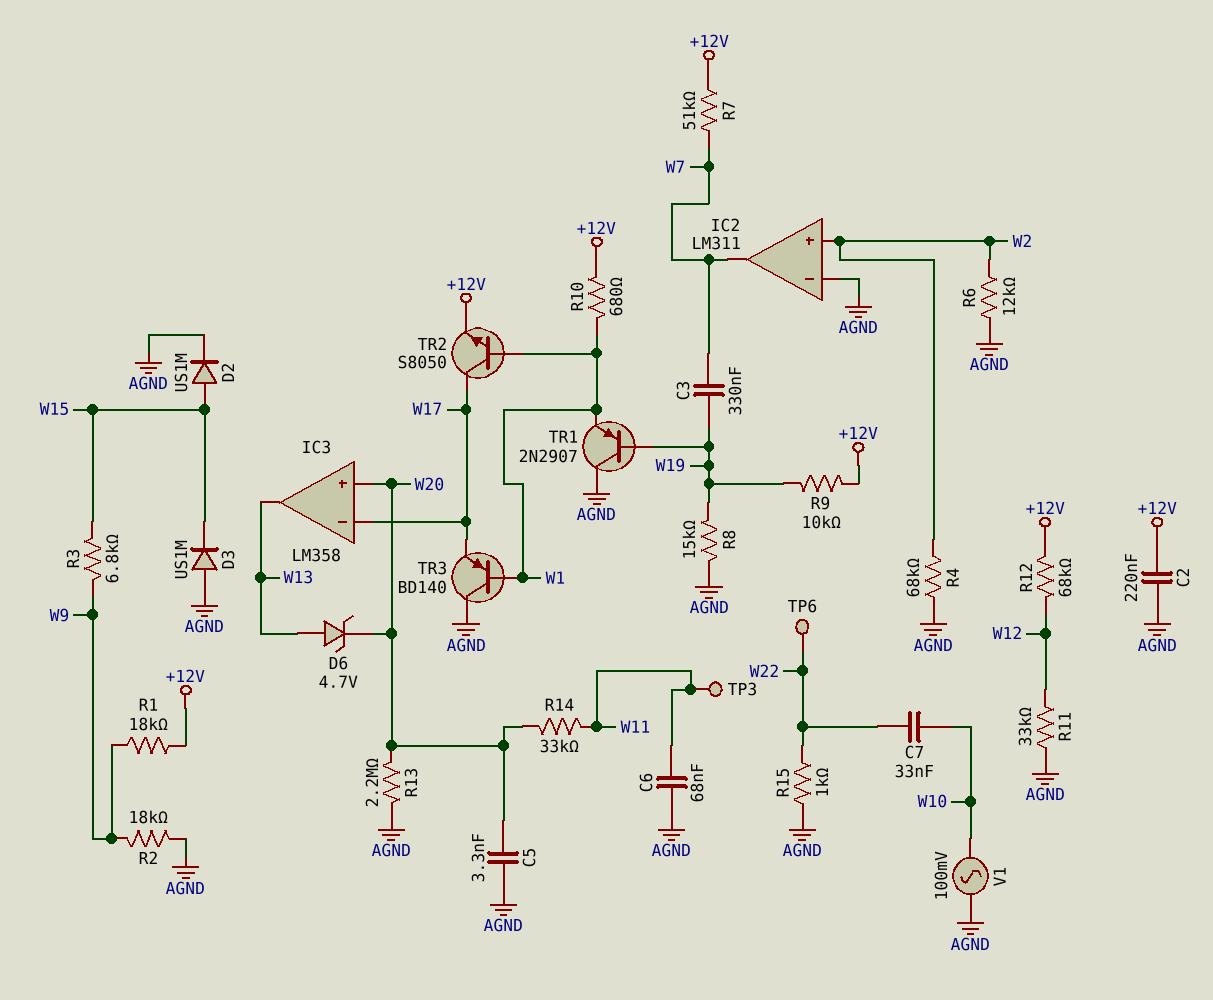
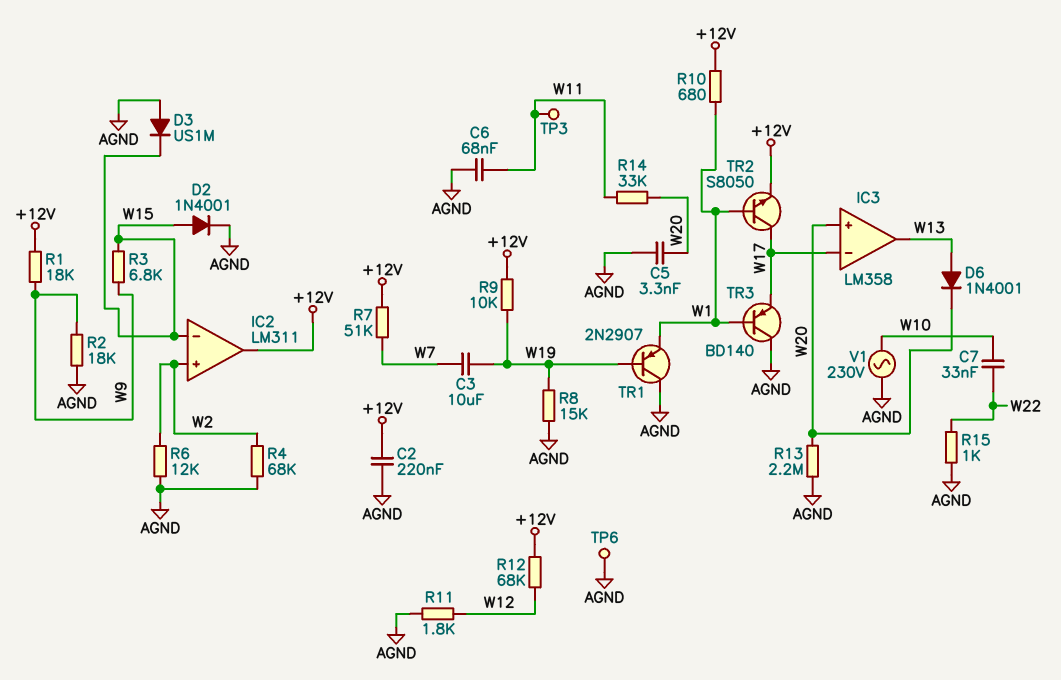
C3: 330nF (W7, W19) -> 10uF (W7, W19)
D2: diode US1M (A W15, K AGND) -> diode 1N4001 (A W15, K AGND)
D6: zener 4.7V (A W13, K W20) -> diode 1N4001 (A W13, K W20)
IC2 pin in-: AGND -> W15
IC2 pin out: W7 -> +12V
R11: 33k (AGND, W12) -> 1.8k (AGND, W12)
TP6: test point (W22) -> test point (AGND)
V1: AC 100mV (AGND, W10) -> AC 230V (AGND, W10)

